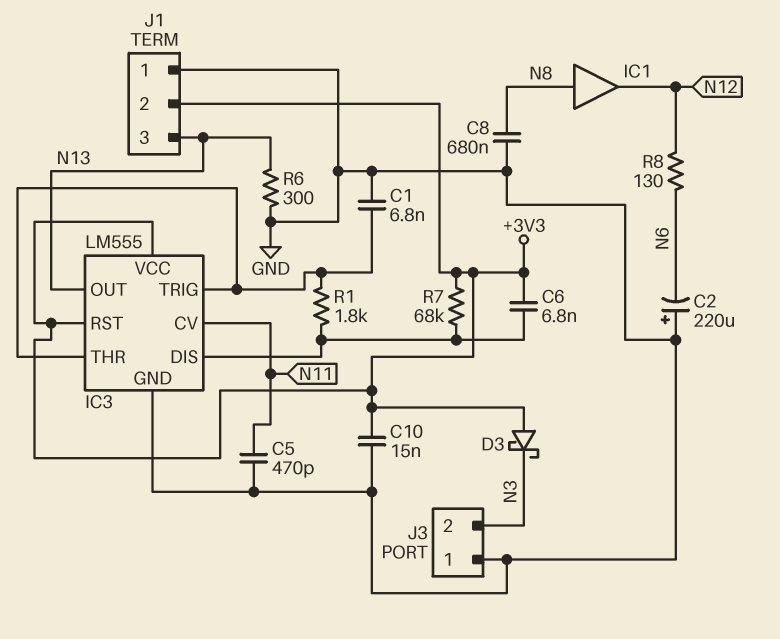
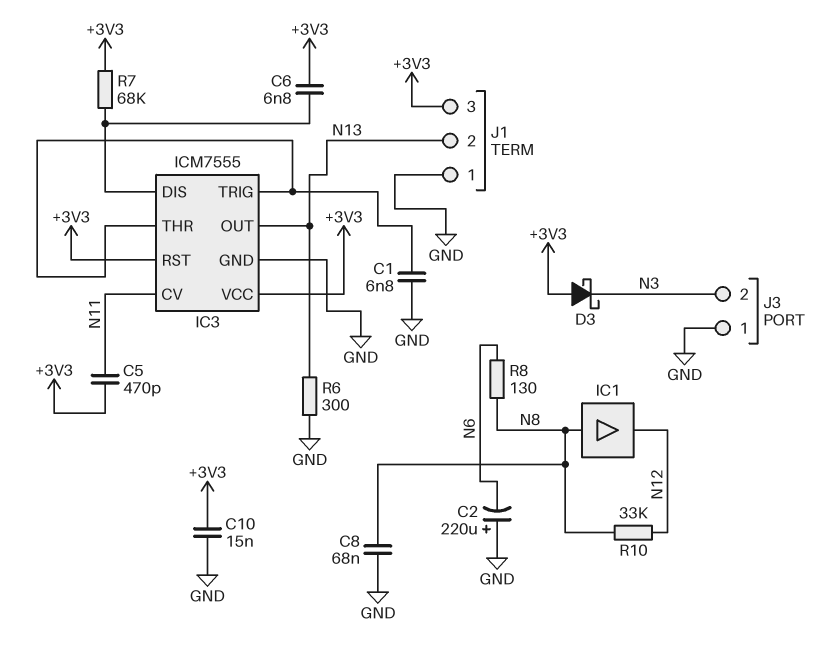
C5: 470pF (GND, N11) -> 470pF (+3V3, N11)
C8: 680nF (GND, N8) -> 68nF (GND, N8)
IC3: LM555 -> ICM7555
J1 pin 2: +3V3 -> N13
J1 pin 3: N13 -> +3V3
R1: 1.8k (IC3/DIS, IC3/THR) -> none
R8: 130 (N6, N12) -> 130 (N6, N8)
R10: none -> 33k (N8, N12)

